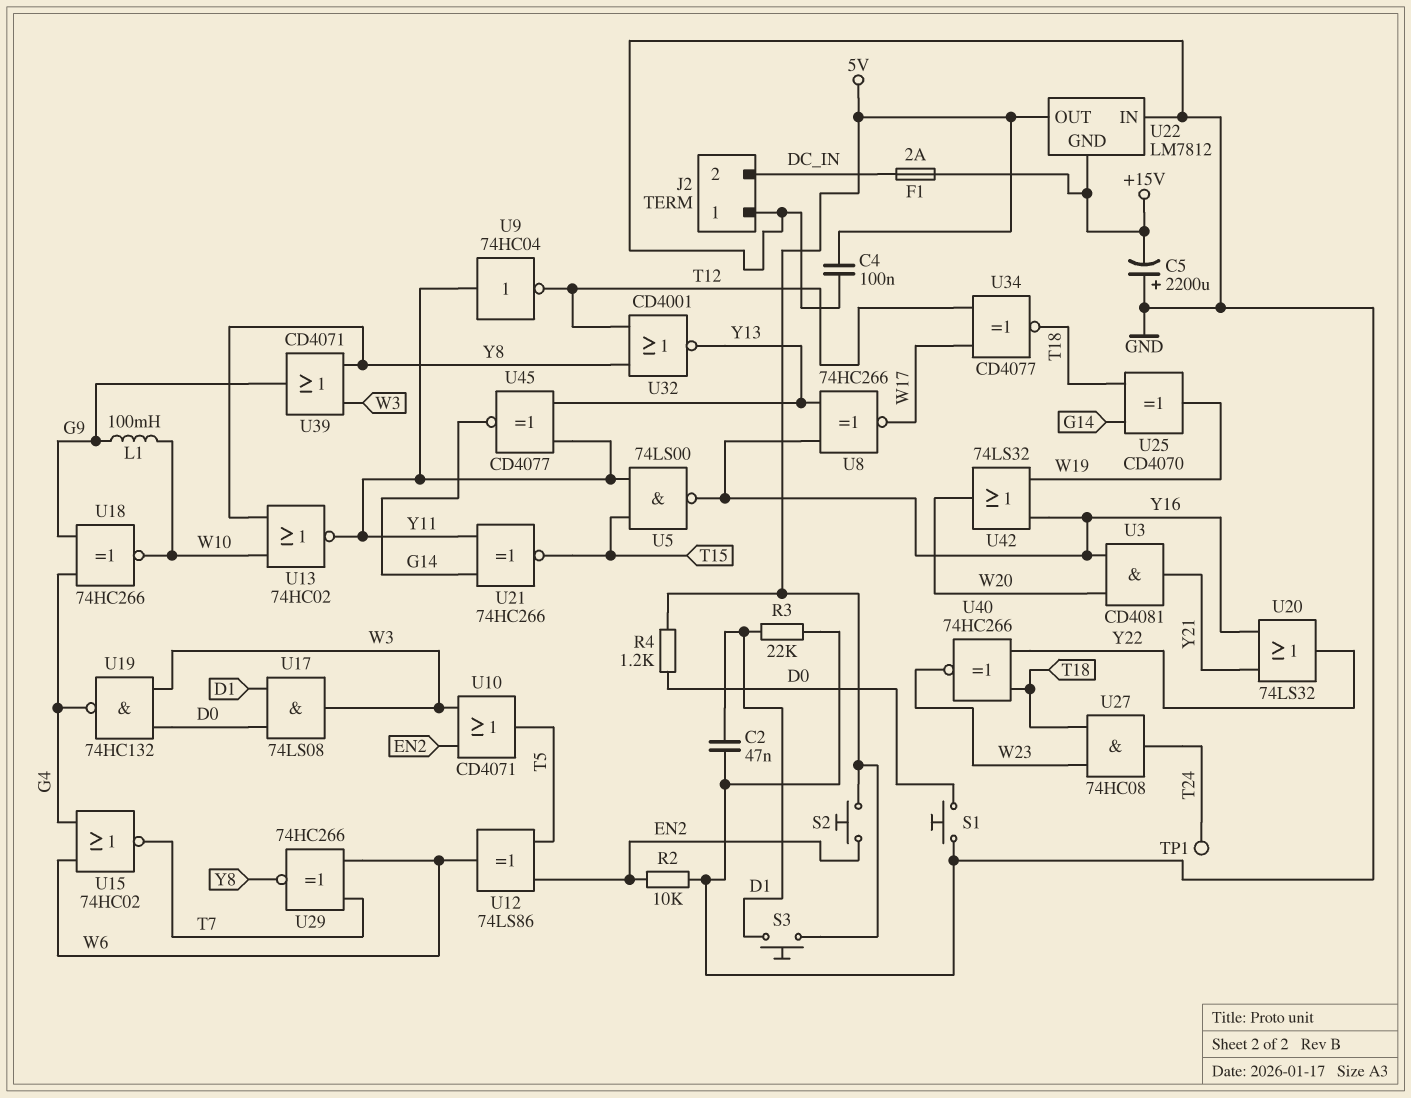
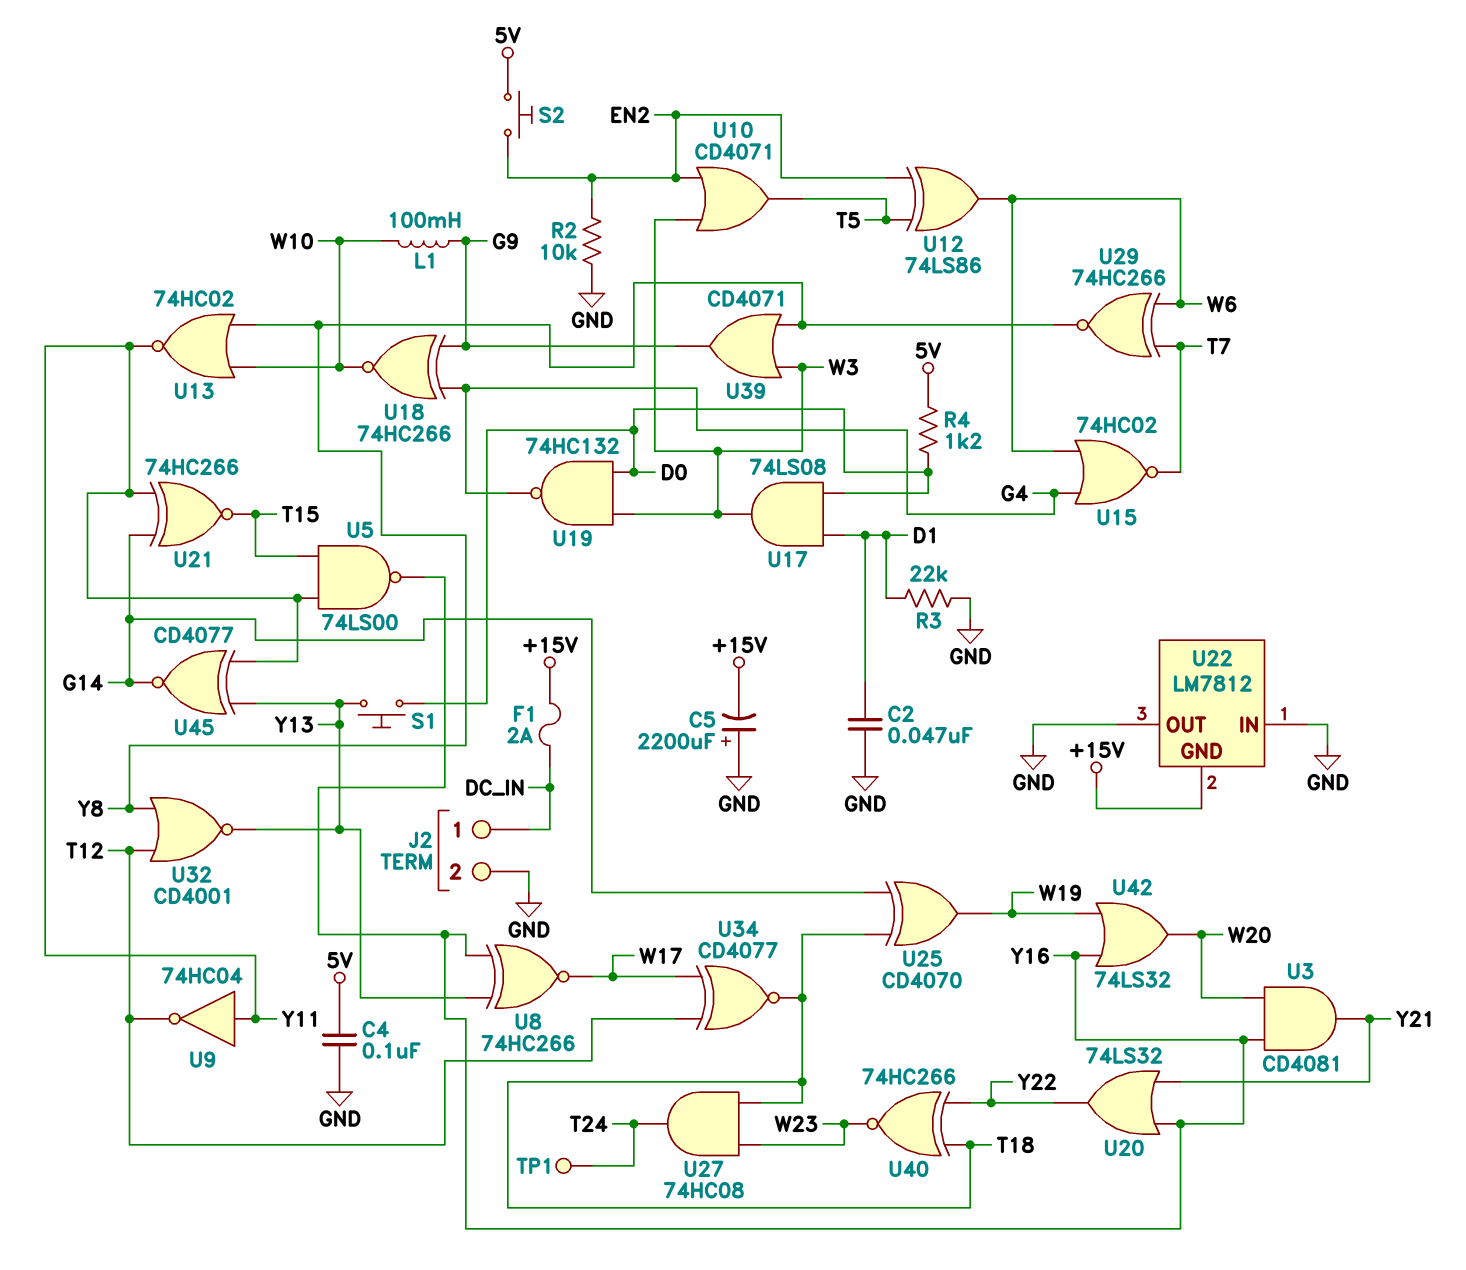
J2 pin 1: GND -> DC_IN
J2 pin 2: DC_IN -> GND
S1: button (D0, GND) -> button (D0, Y13)
S3: button (5V, D1) -> none
U22 pin OUT: 5V -> GND

